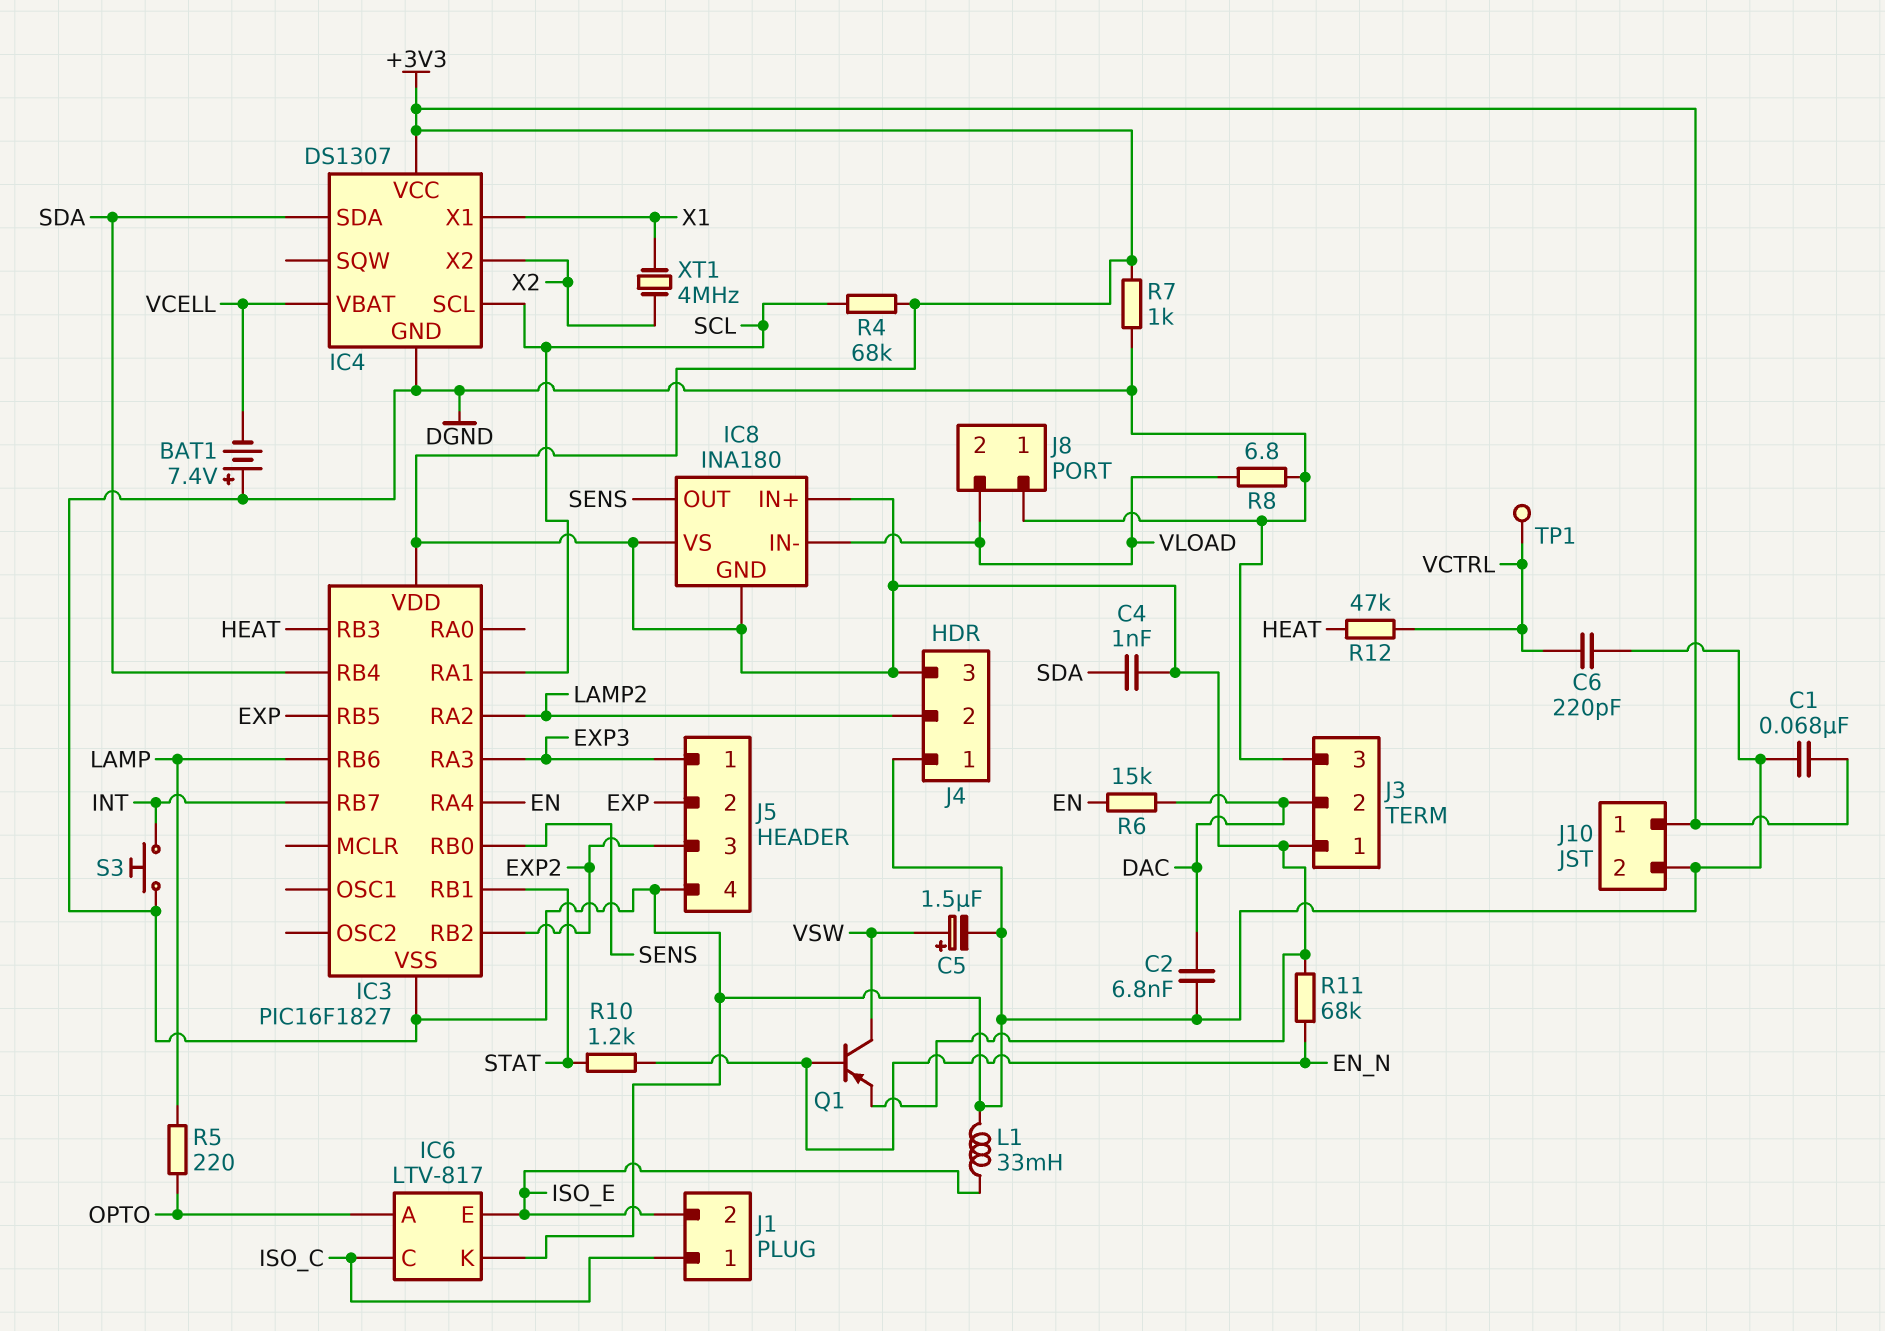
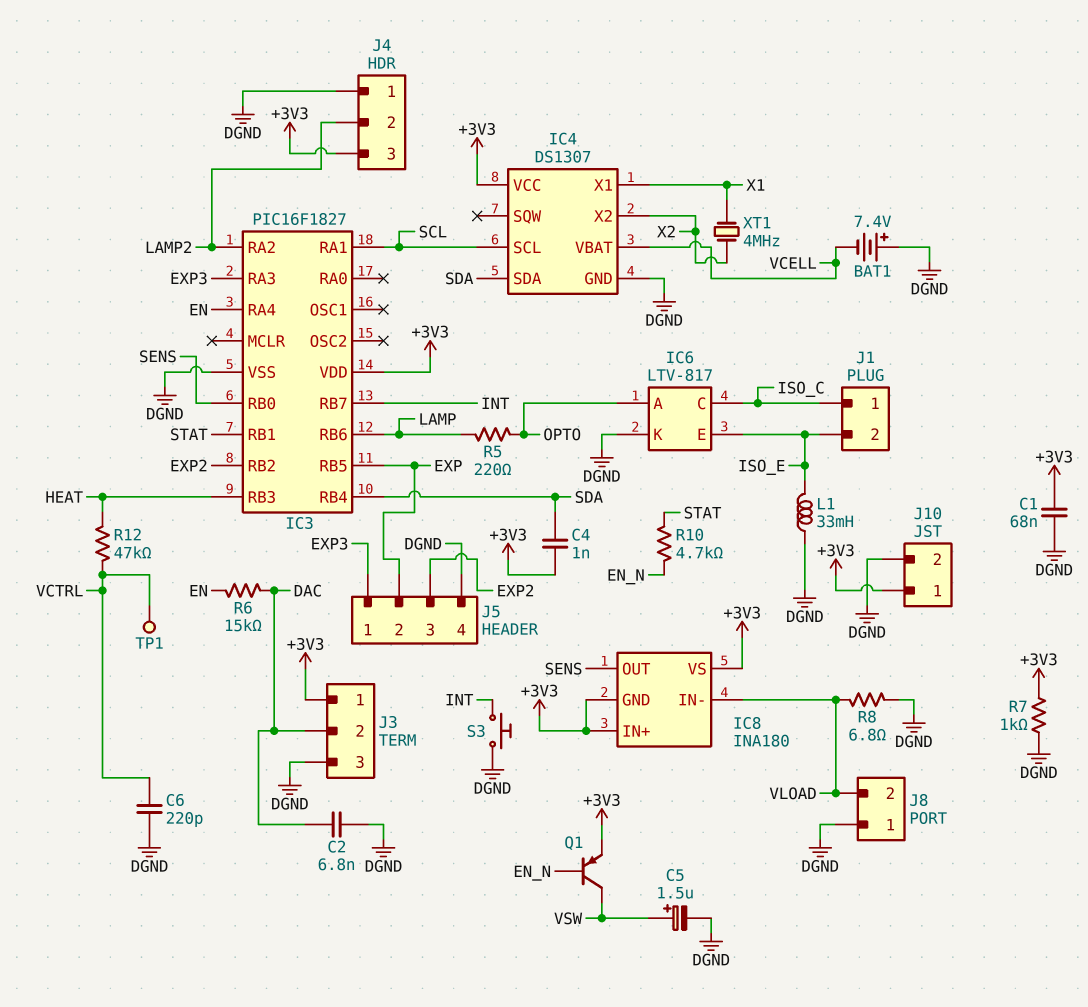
R4: 68k (+3V3, SCL) -> none
R10: 1.2k (EN_N, STAT) -> 4.7k (EN_N, STAT)
R11: 68k (+3V3, EN_N) -> none

